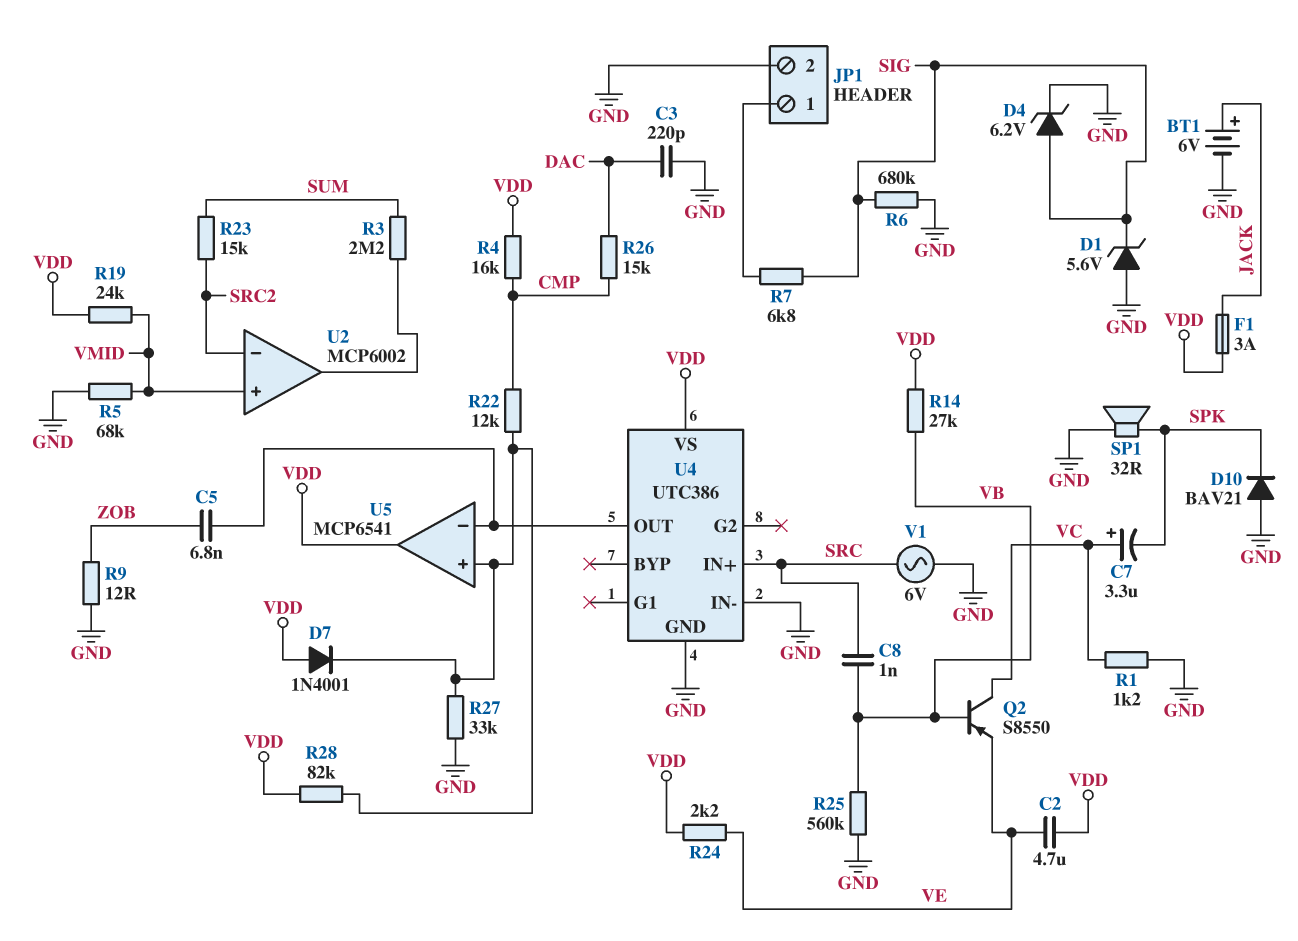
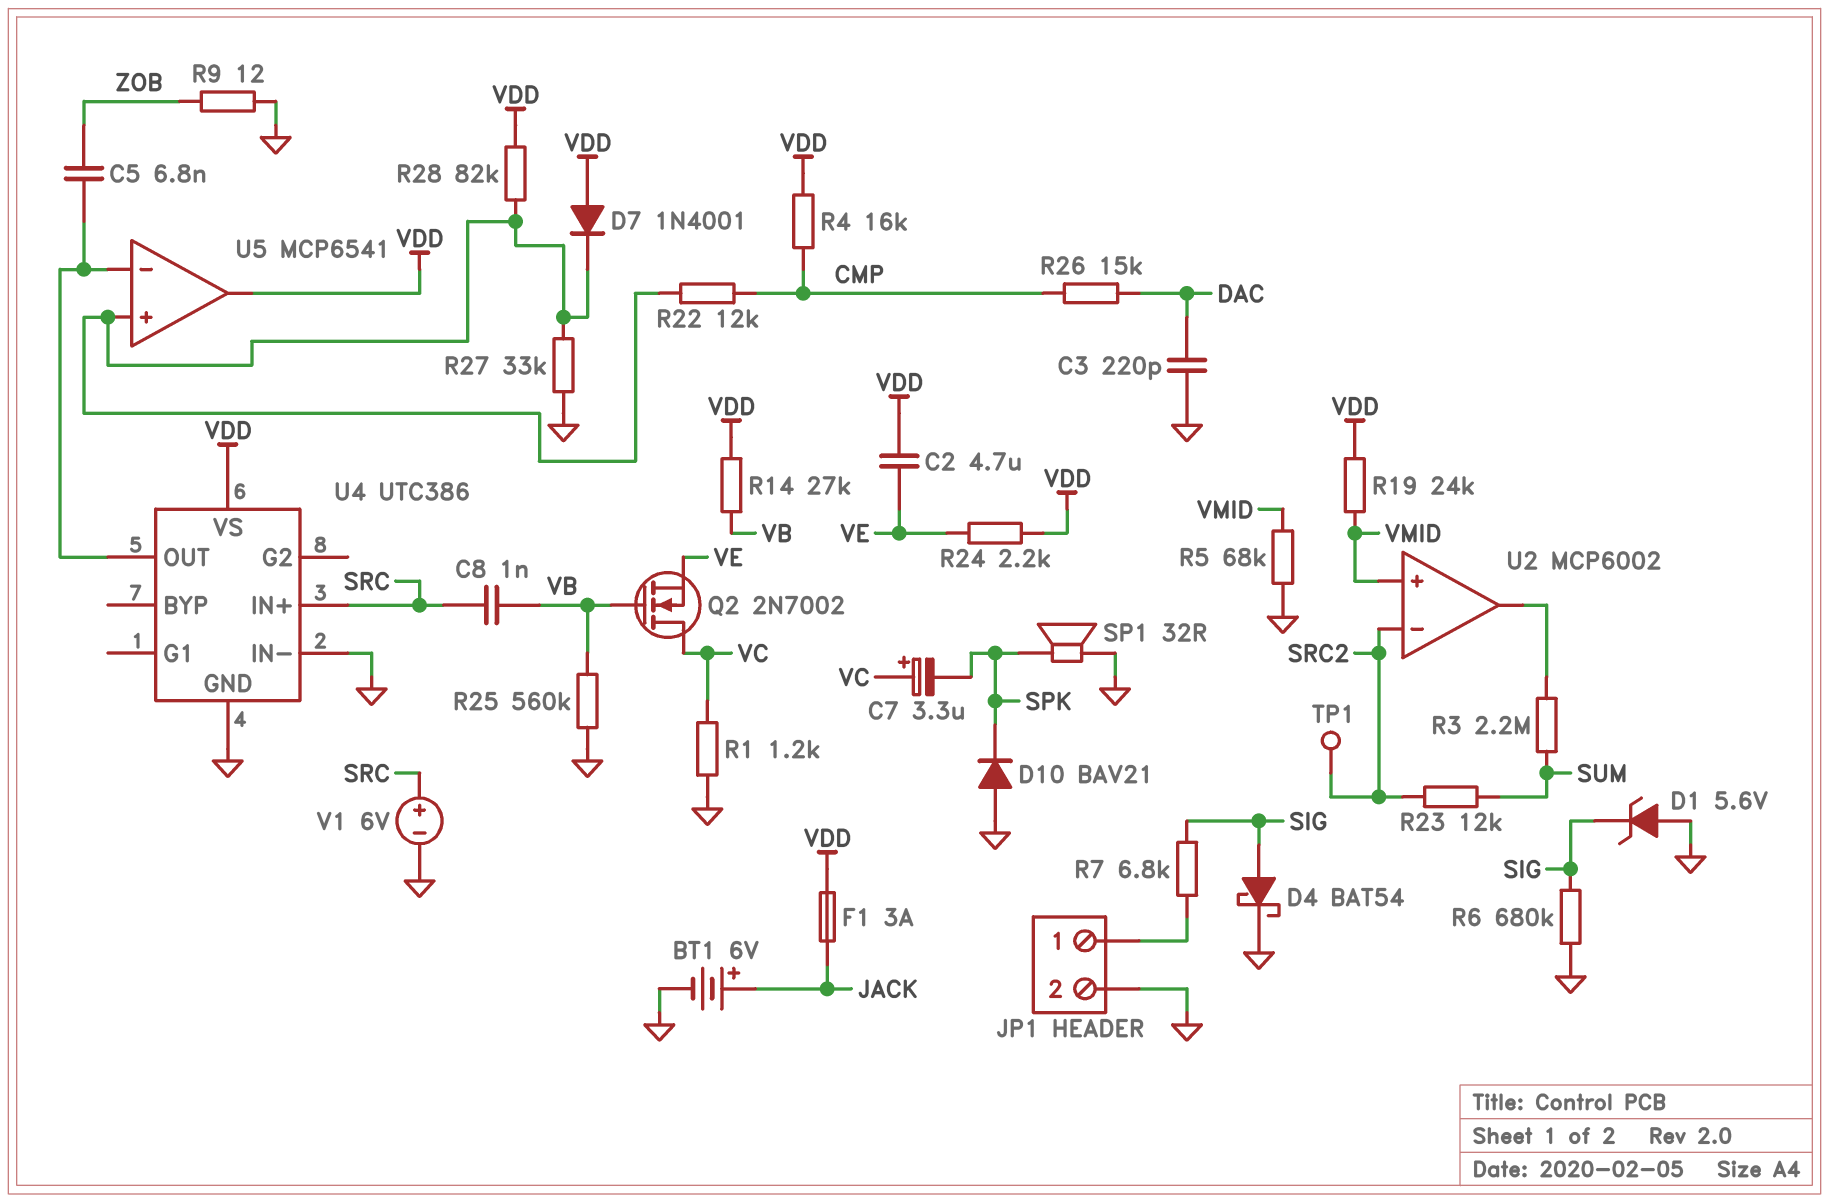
D4: zener 6.2V (A SIG, K GND) -> schottky BAT54 (A SIG, K GND)
Q2: PNP S8550 (B VB, C VC, E VE) -> NMOS 2N7002 (G VB, D VC, S VE)
R23: 15k (SRC2, SUM) -> 12k (SRC2, SUM)
TP1: none -> test point (SRC2)
V1: AC 6V (GND, SRC) -> 6V (plus SRC, minus GND)

